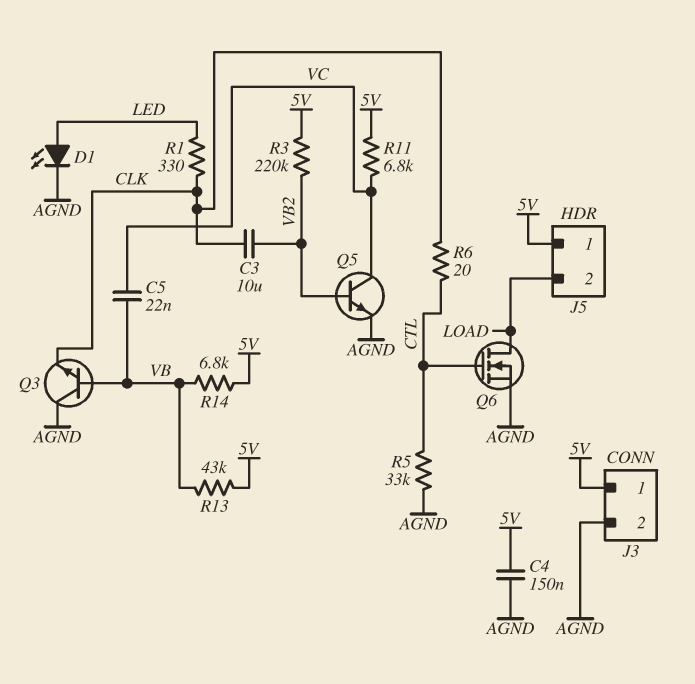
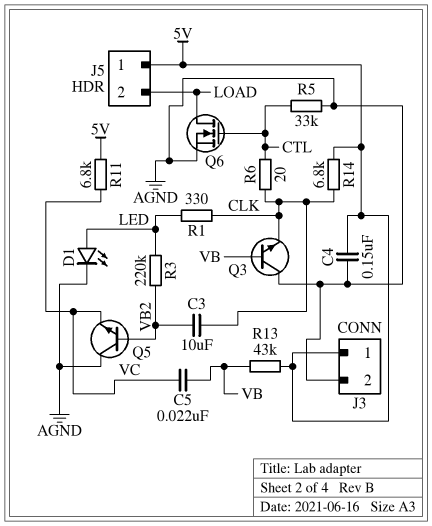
Q5: NPN (B VB2, C VC, E AGND) -> NPN (B VB2, C AGND, E VC)
R3: 220k (5V, VB2) -> 220k (LED, VB2)
R14: 6.8k (5V, VB) -> 6.8k (5V, CLK)

